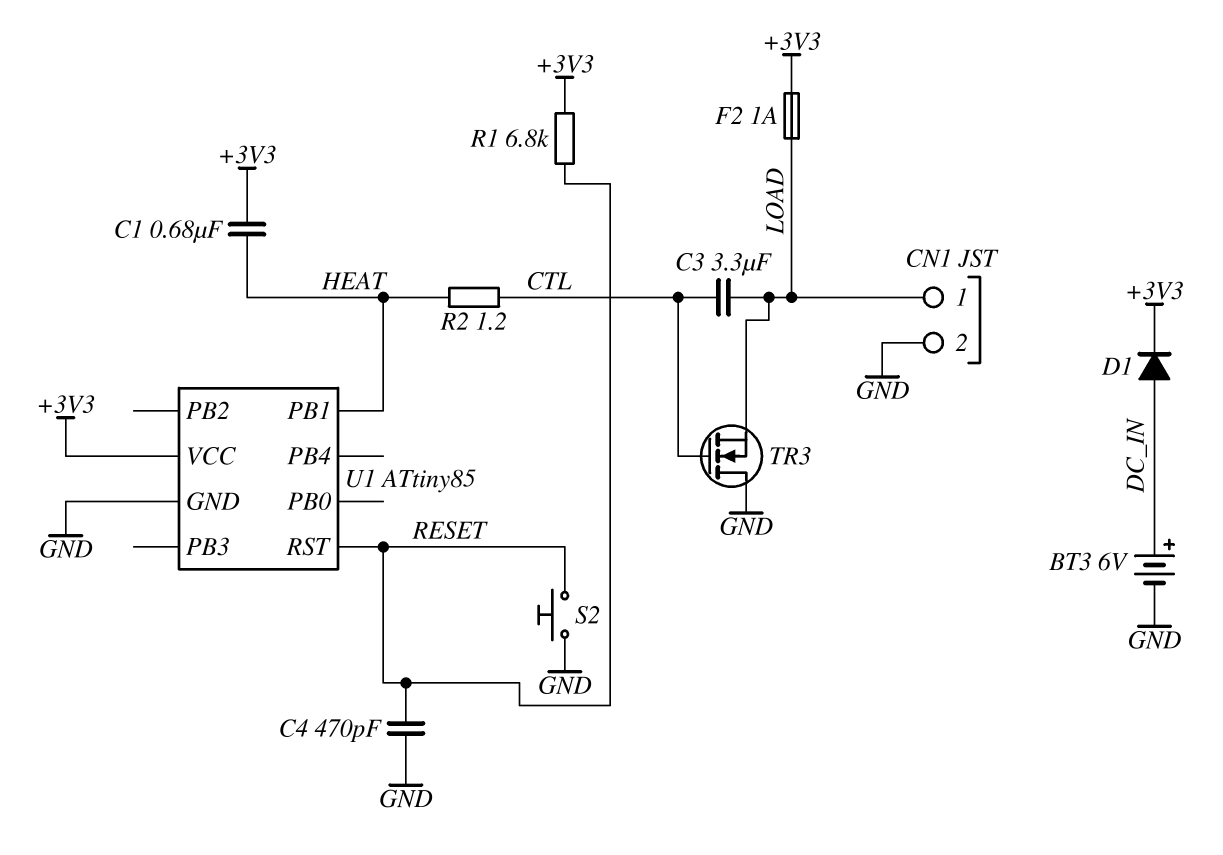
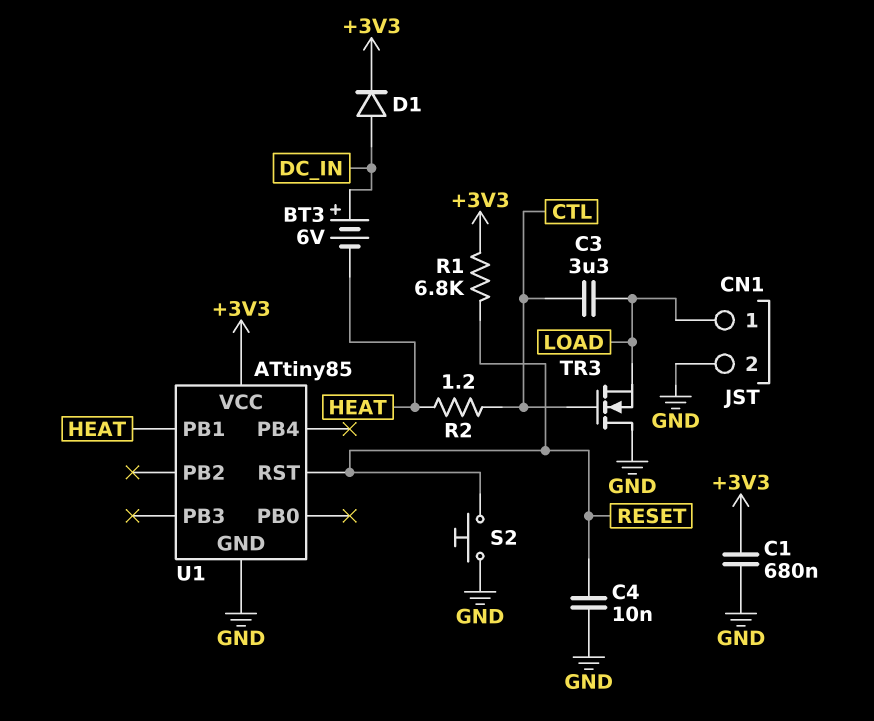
BT3: 6V (plus DC_IN, minus GND) -> 6V (plus DC_IN, minus HEAT)
C1: 680nF (+3V3, HEAT) -> 680nF (+3V3, GND)
C4: 470pF (GND, RESET) -> 10nF (GND, RESET)
F2: 1A (+3V3, LOAD) -> none

